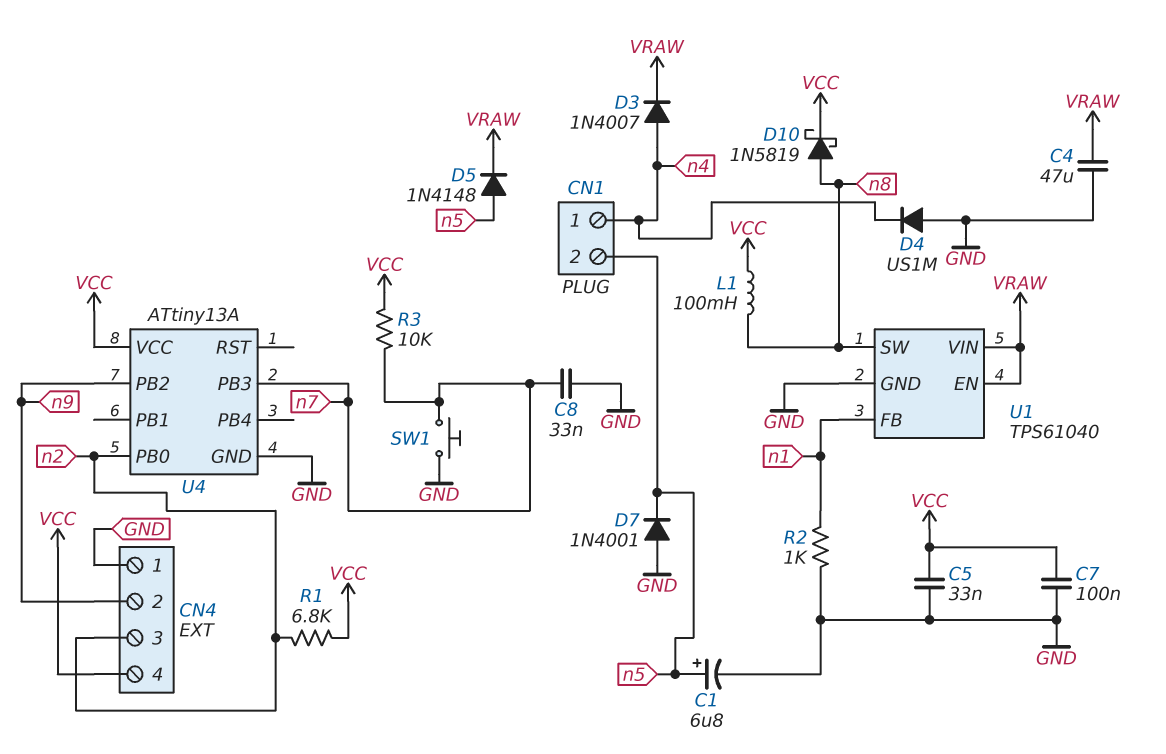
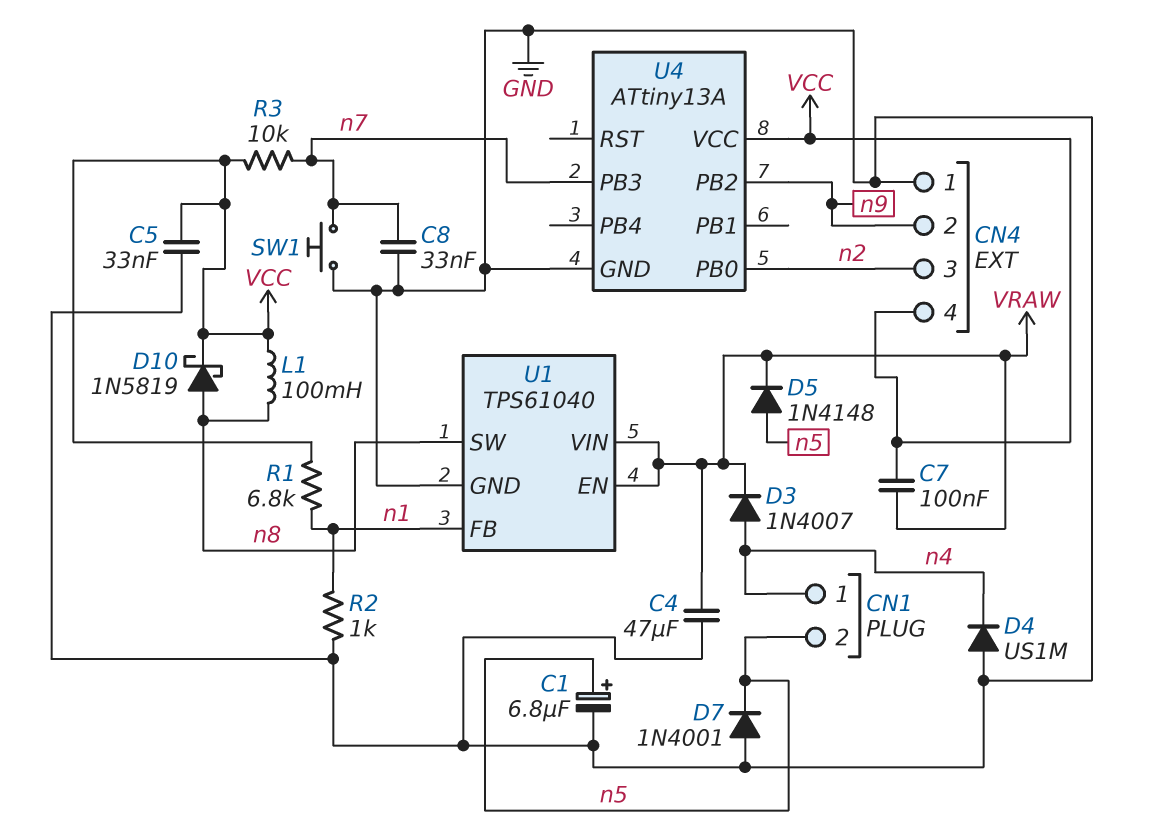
C7: 100nF (GND, VCC) -> 100nF (VCC, VRAW)
R1: 6.8k (VCC, n2) -> 6.8k (VCC, n1)

